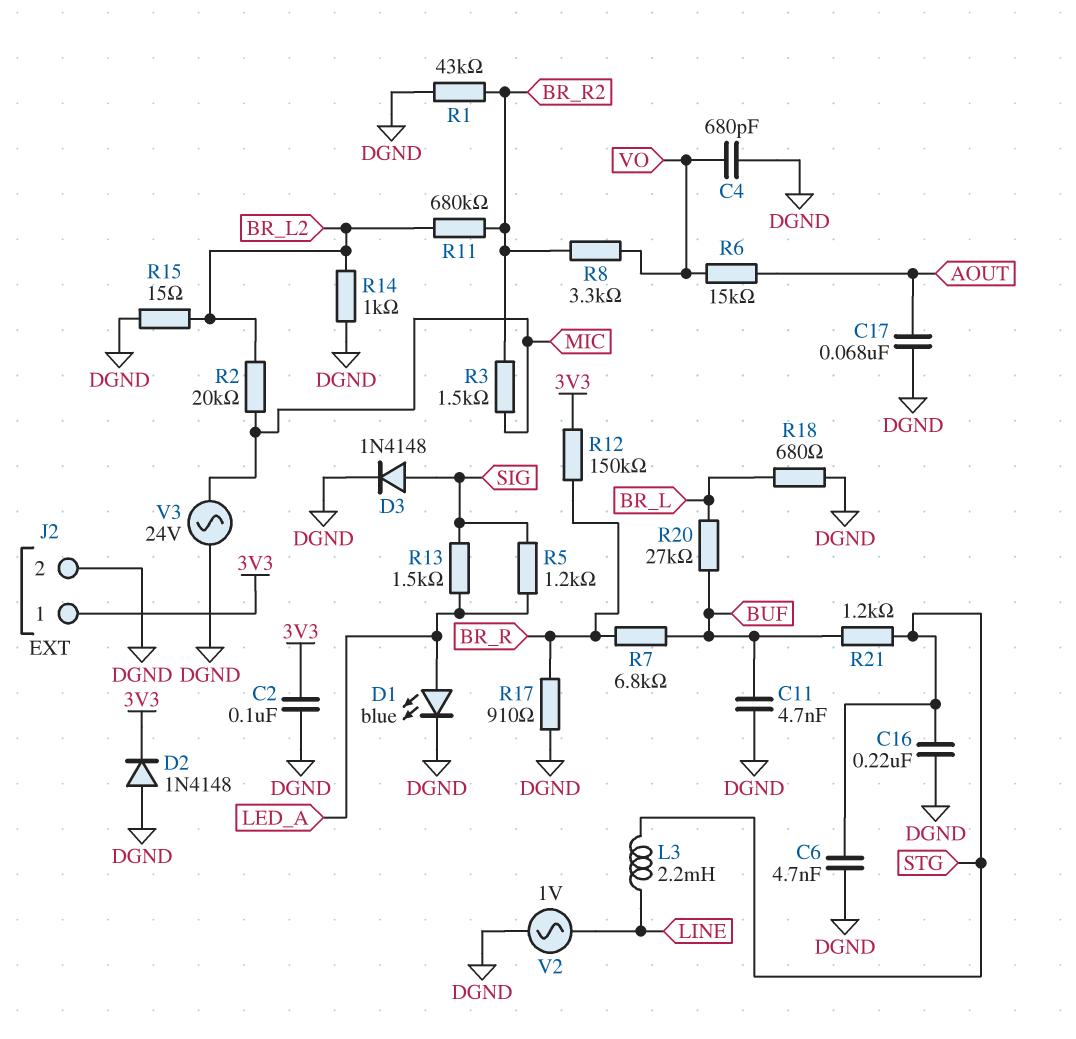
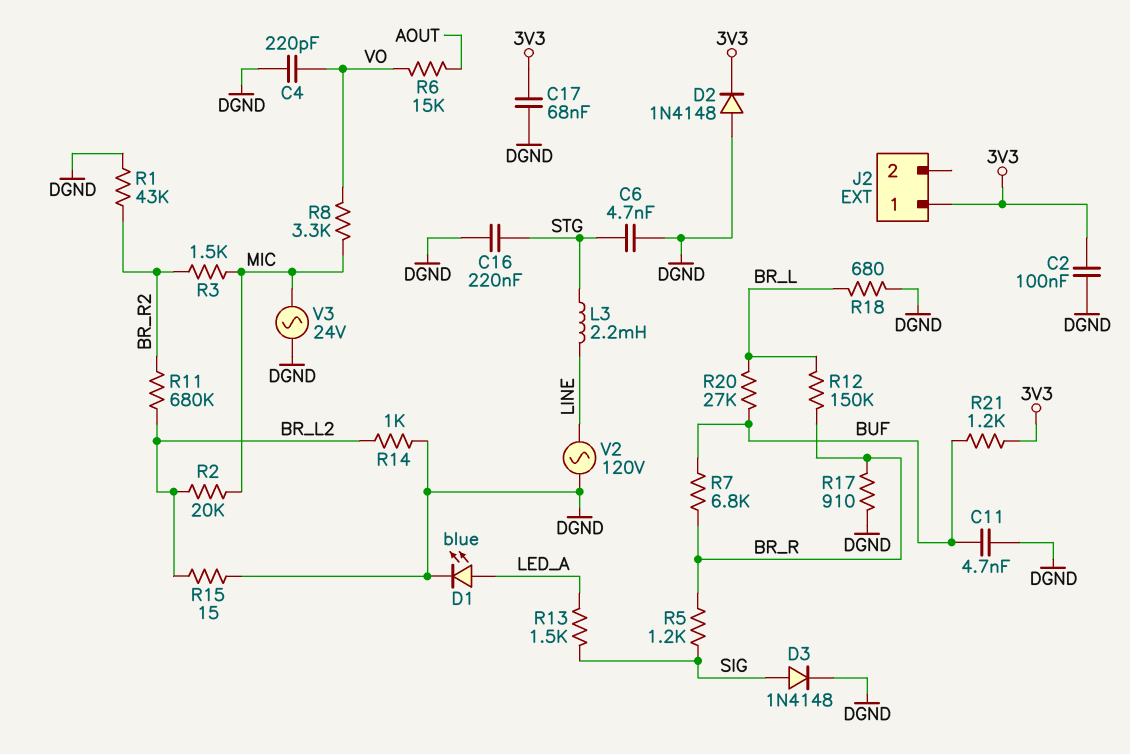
C4: 680pF (DGND, VO) -> 220pF (DGND, VO)
C17: 68nF (AOUT, DGND) -> 68nF (3V3, DGND)
J2 pin 2: DGND -> none
R5: 1.2k (LED_A, SIG) -> 1.2k (BR_R, SIG)
R8: 3.3k (BR_R2, VO) -> 3.3k (MIC, VO)
R12: 150k (3V3, BR_R) -> 150k (BR_L, BR_R)
R21: 1.2k (BUF, STG) -> 1.2k (3V3, BUF)
V2: AC 1V (DGND, LINE) -> AC 120V (DGND, LINE)

